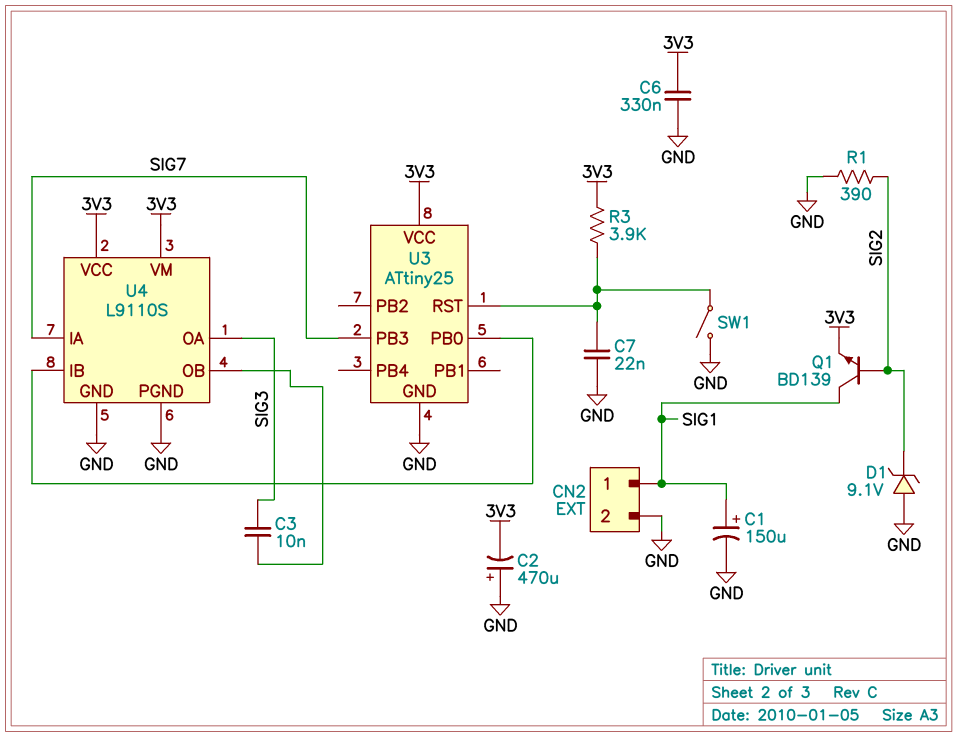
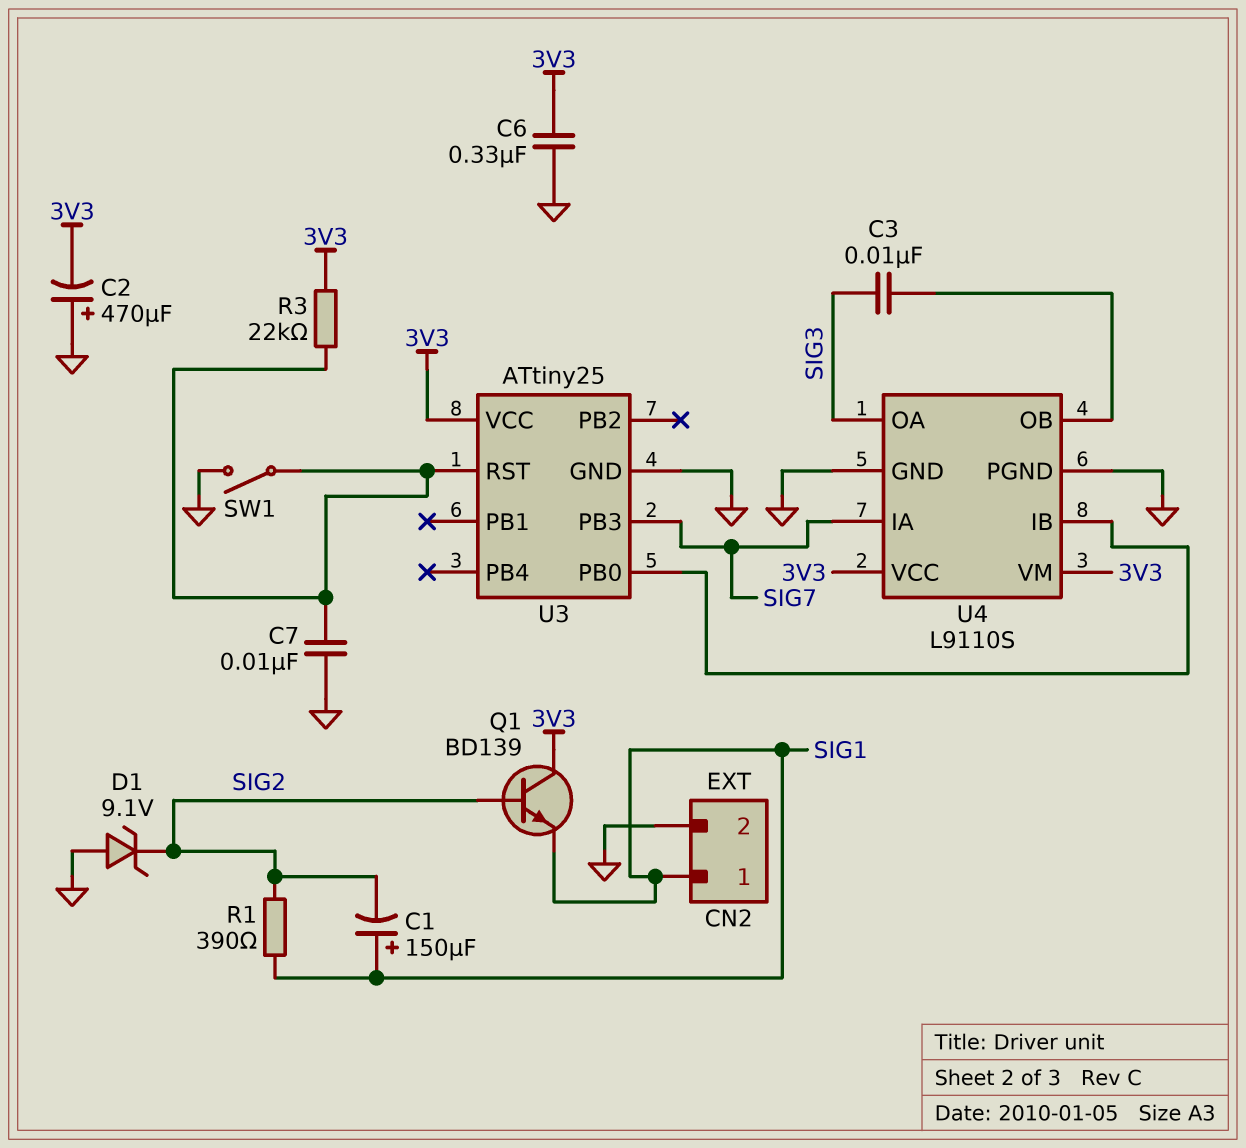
C1: 150uF (plus SIG1, minus GND) -> 150uF (plus SIG1, minus SIG2)
C7: 22nF (GND, U3/RST) -> 10nF (GND, U3/RST)
Q1: NPN BD139 (B SIG2, C SIG1, E 3V3) -> NPN BD139 (B SIG2, C 3V3, E SIG1)
R1: 390 (GND, SIG2) -> 390 (SIG1, SIG2)
R3: 3.9k (3V3, U3/RST) -> 22k (3V3, U3/RST)

